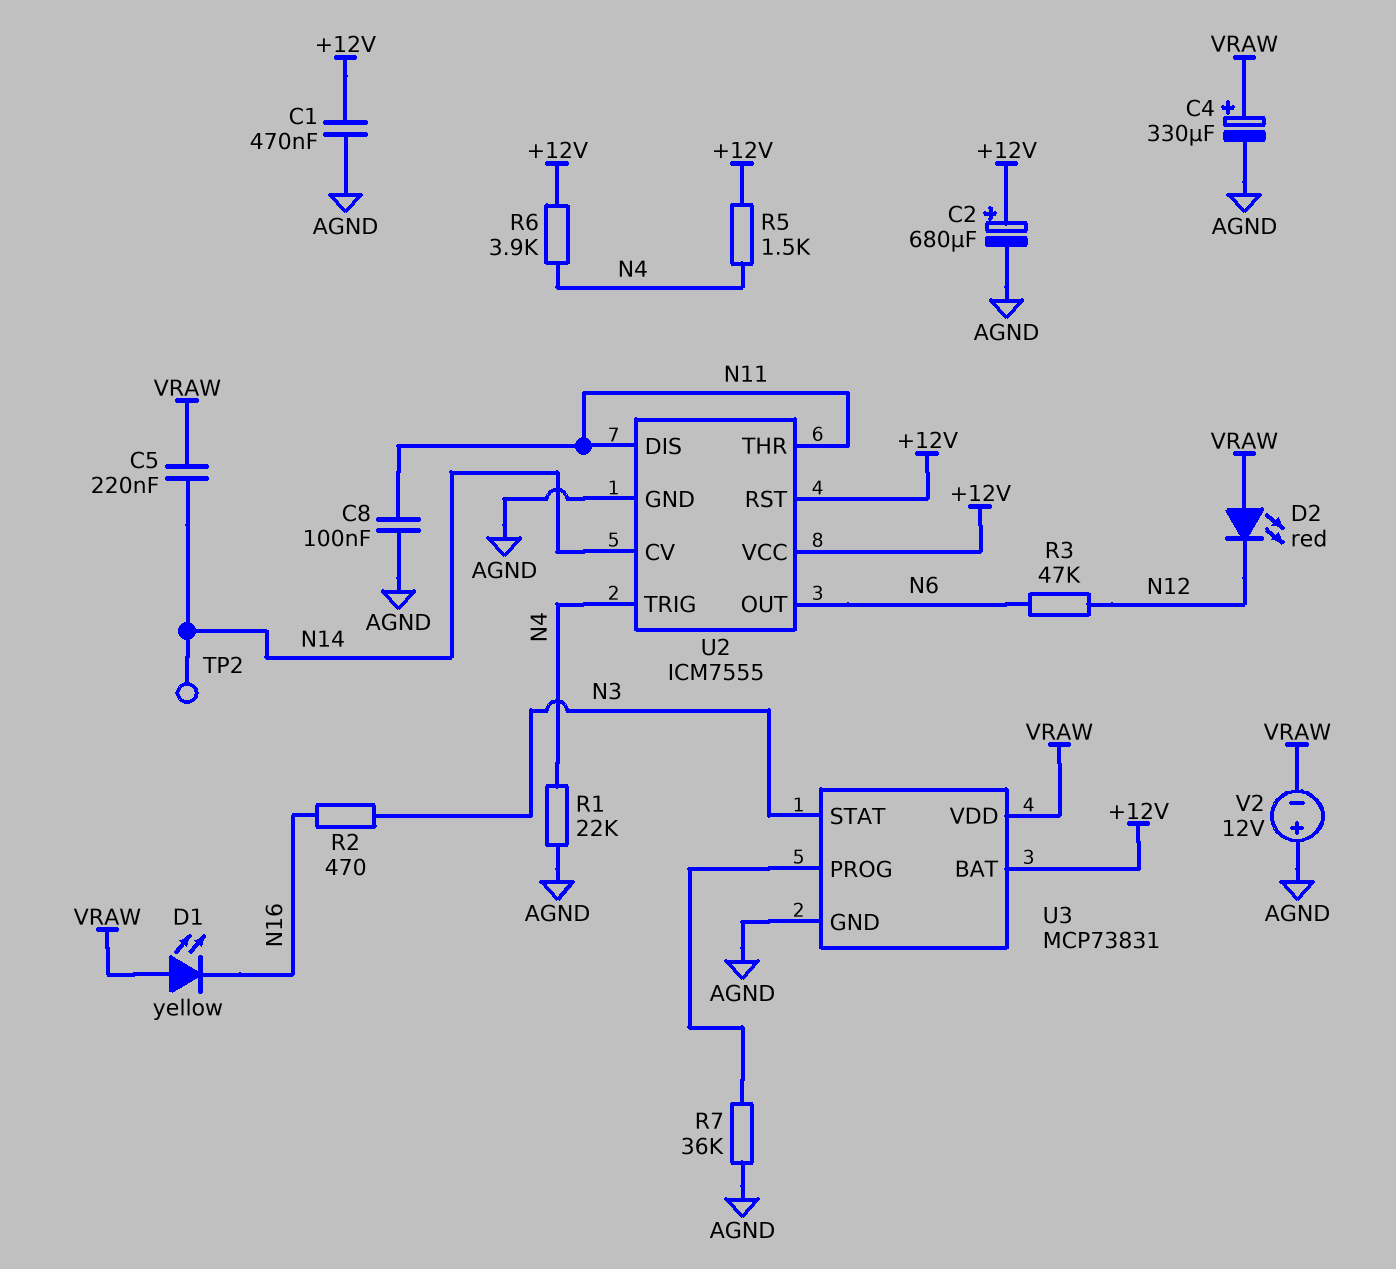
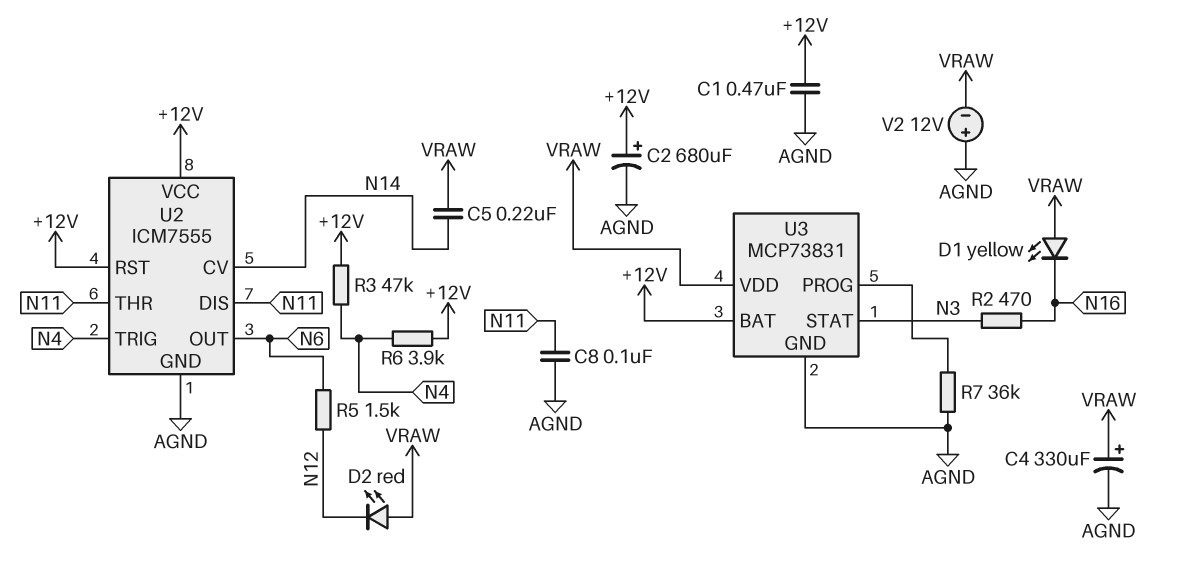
R1: 22k (AGND, N4) -> none
R3: 47k (N6, N12) -> 47k (+12V, N4)
R5: 1.5k (+12V, N4) -> 1.5k (N6, N12)
TP2: test point (N14) -> none

